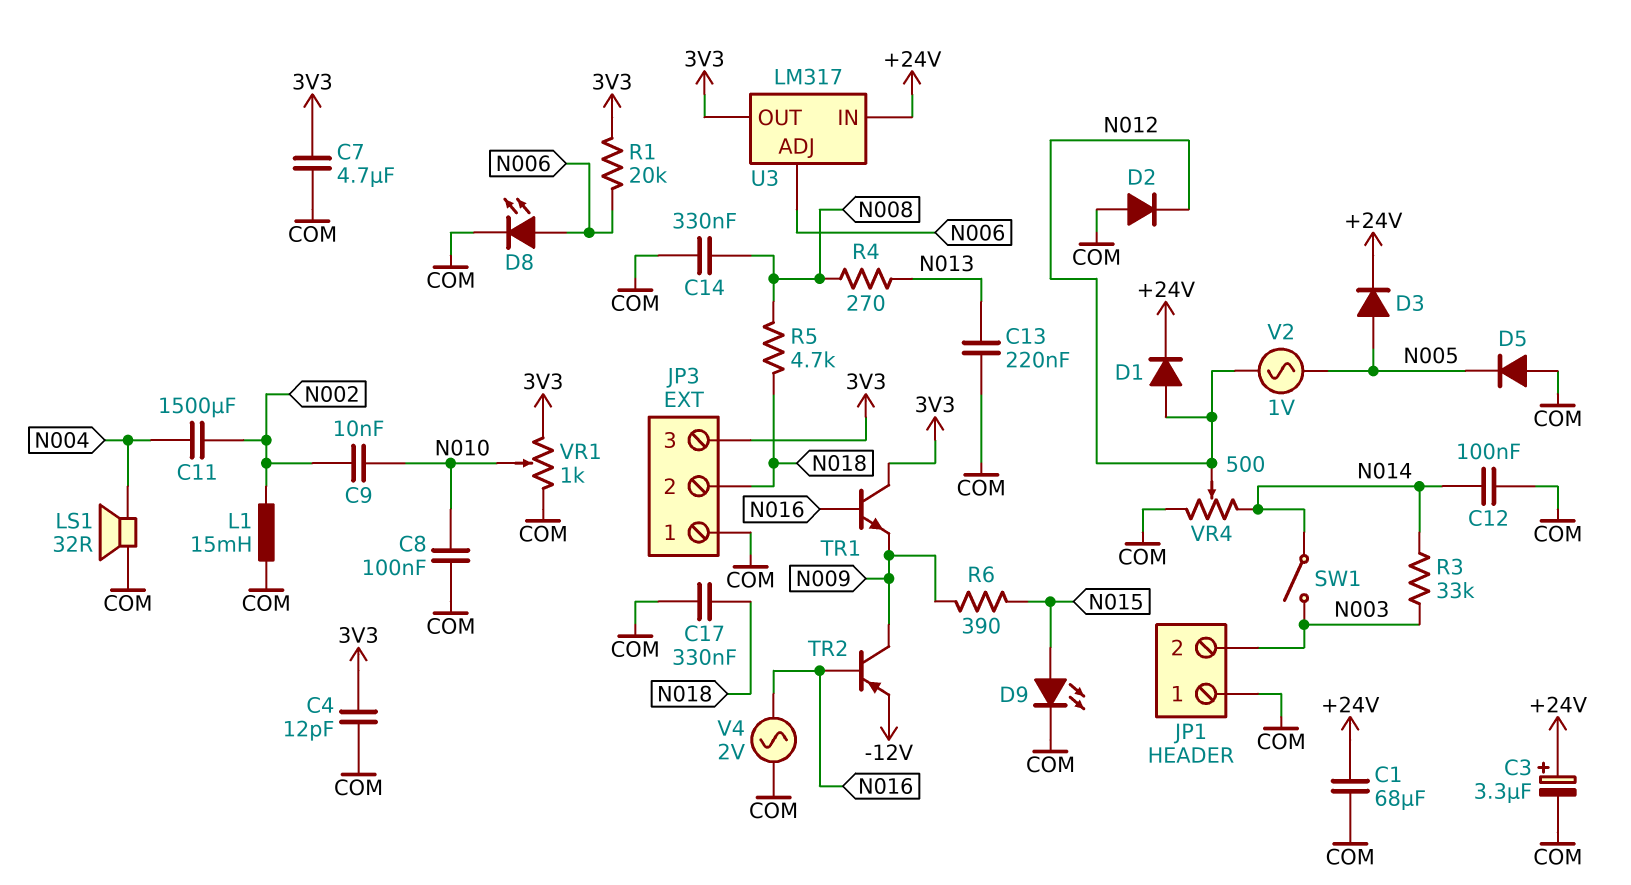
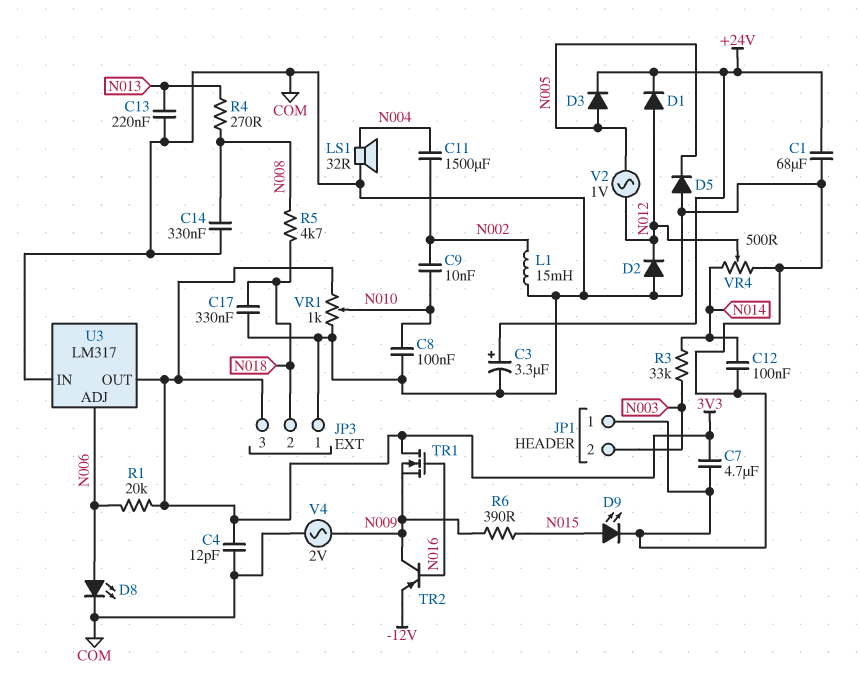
SW1: switch (N003, N014) -> none
TR1: NPN (B N016, C 3V3, E N009) -> NMOS (G N016, D 3V3, S N009)
U3 pin IN: +24V -> COM
V4: AC 2V (COM, N016) -> AC 2V (COM, N009)

